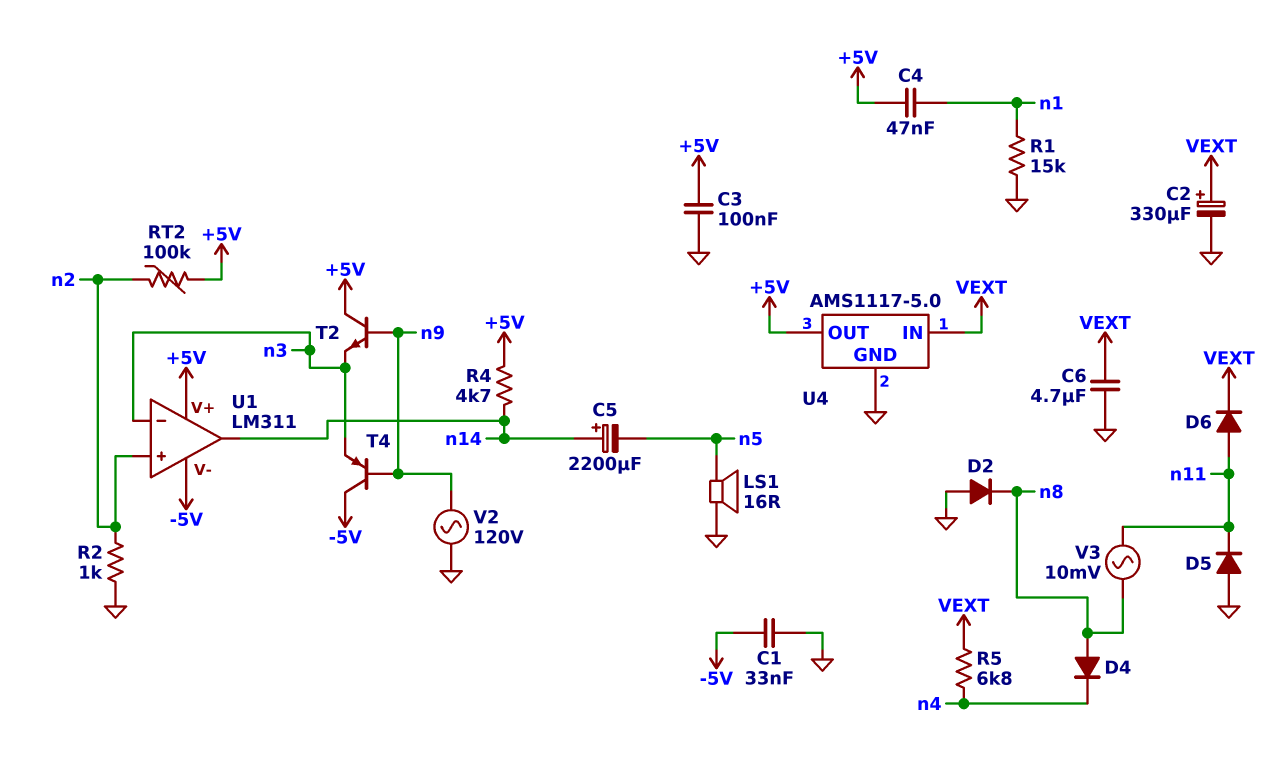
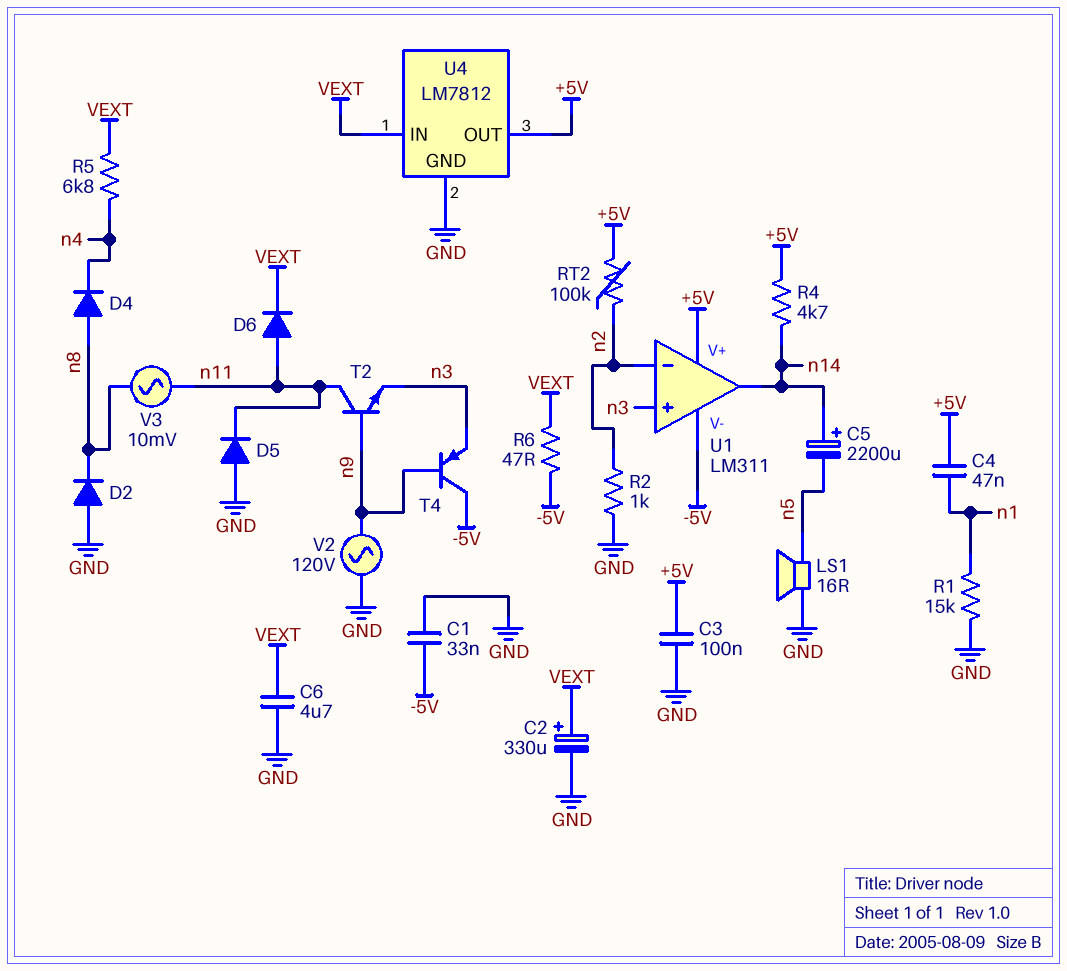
R6: none -> 47 (-5V, VEXT)
T2: NPN (B n9, C +5V, E n3) -> NPN (B n9, C n11, E n3)
U1 pin in+: n2 -> n3
U1 pin in-: n3 -> n2
U4: AMS1117-5.0 -> LM7812

